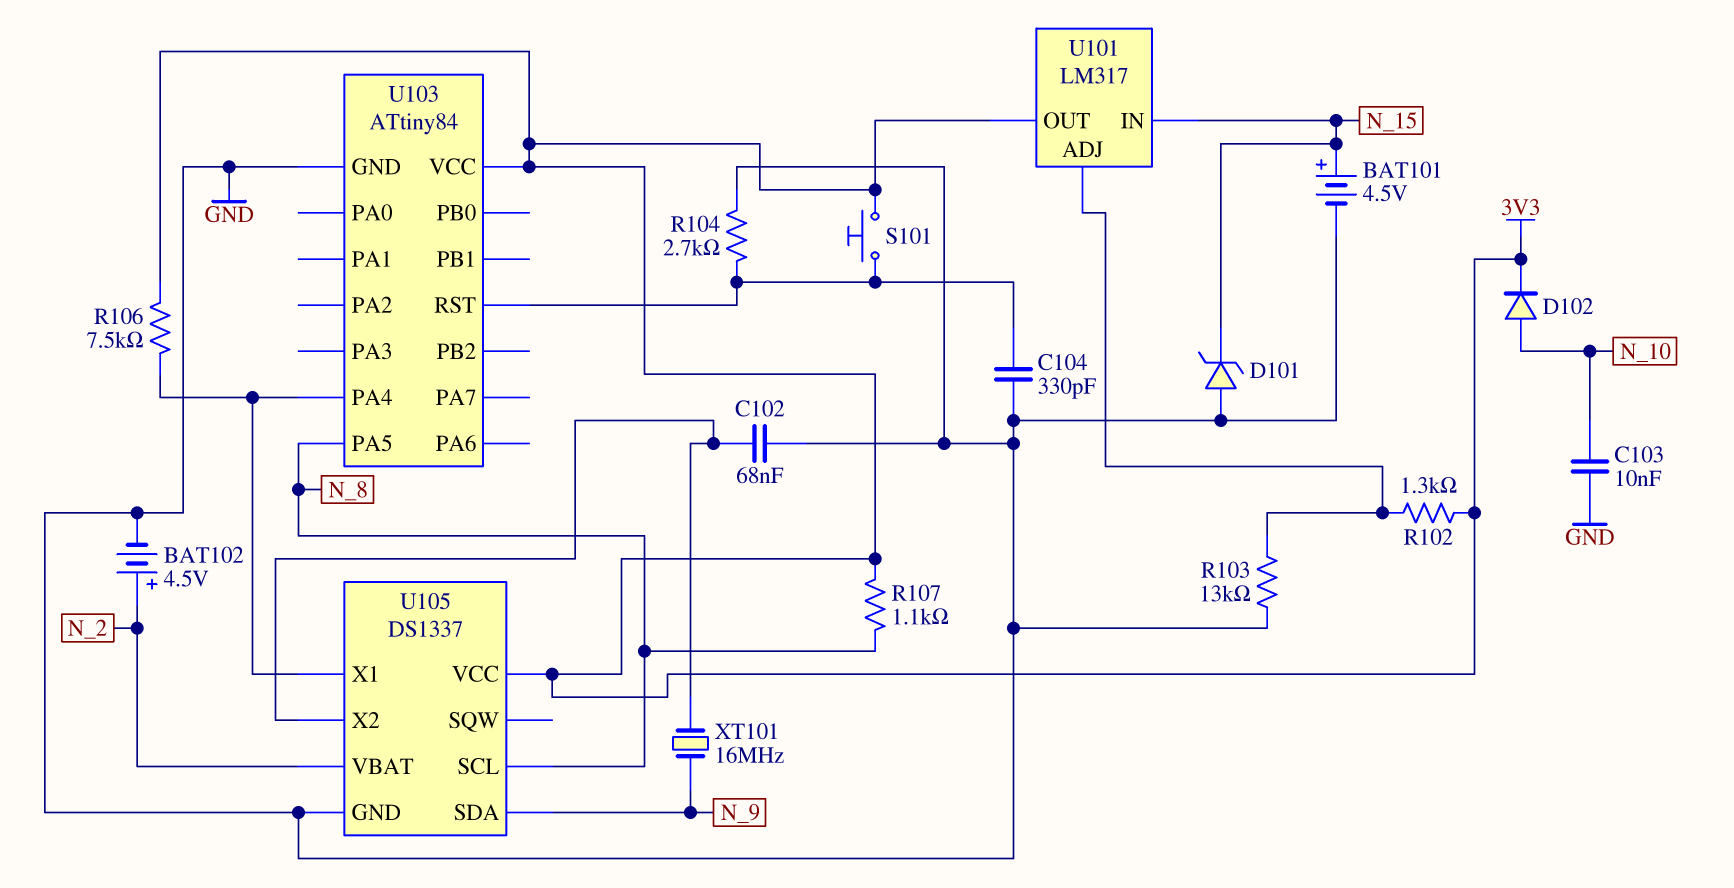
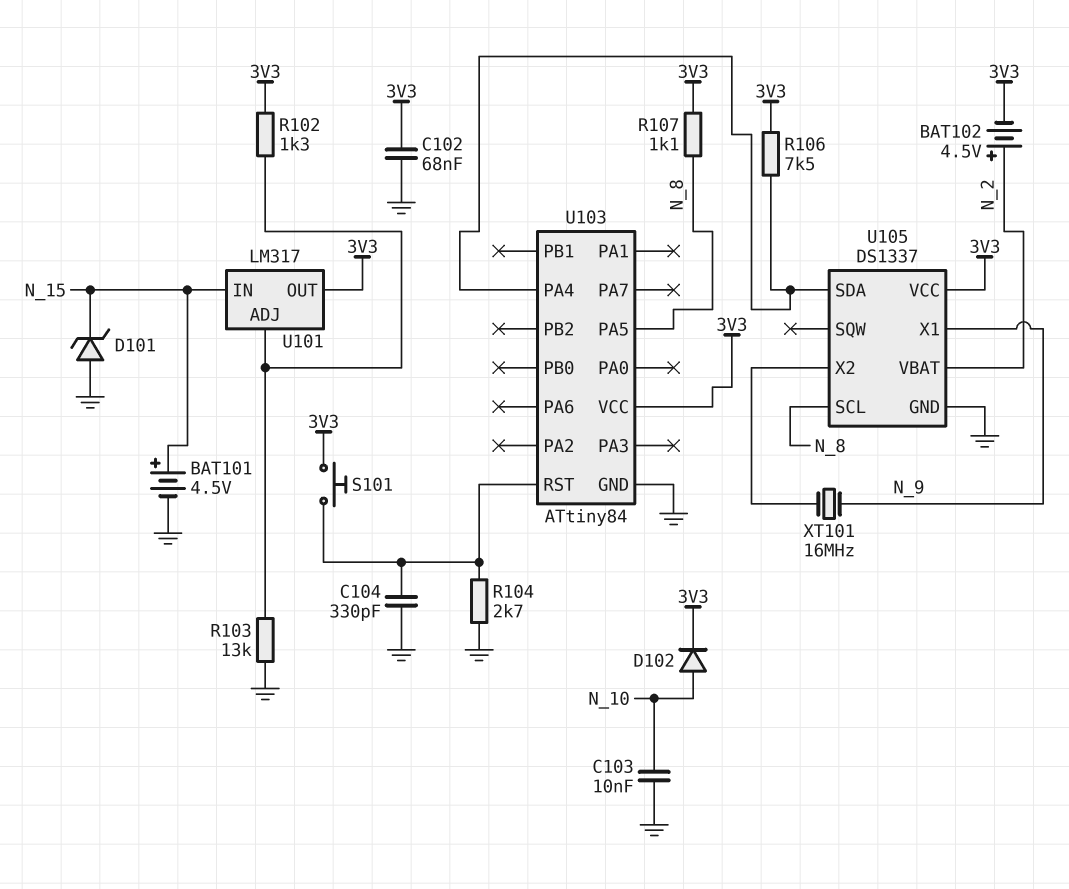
BAT102: 4.5V (plus N_2, minus GND) -> 4.5V (plus N_2, minus 3V3)
C102: 68nF (GND, U105/X2) -> 68nF (3V3, GND)
U105 pin SDA: N_9 -> U103/PA4
U105 pin X1: U103/PA4 -> N_9

